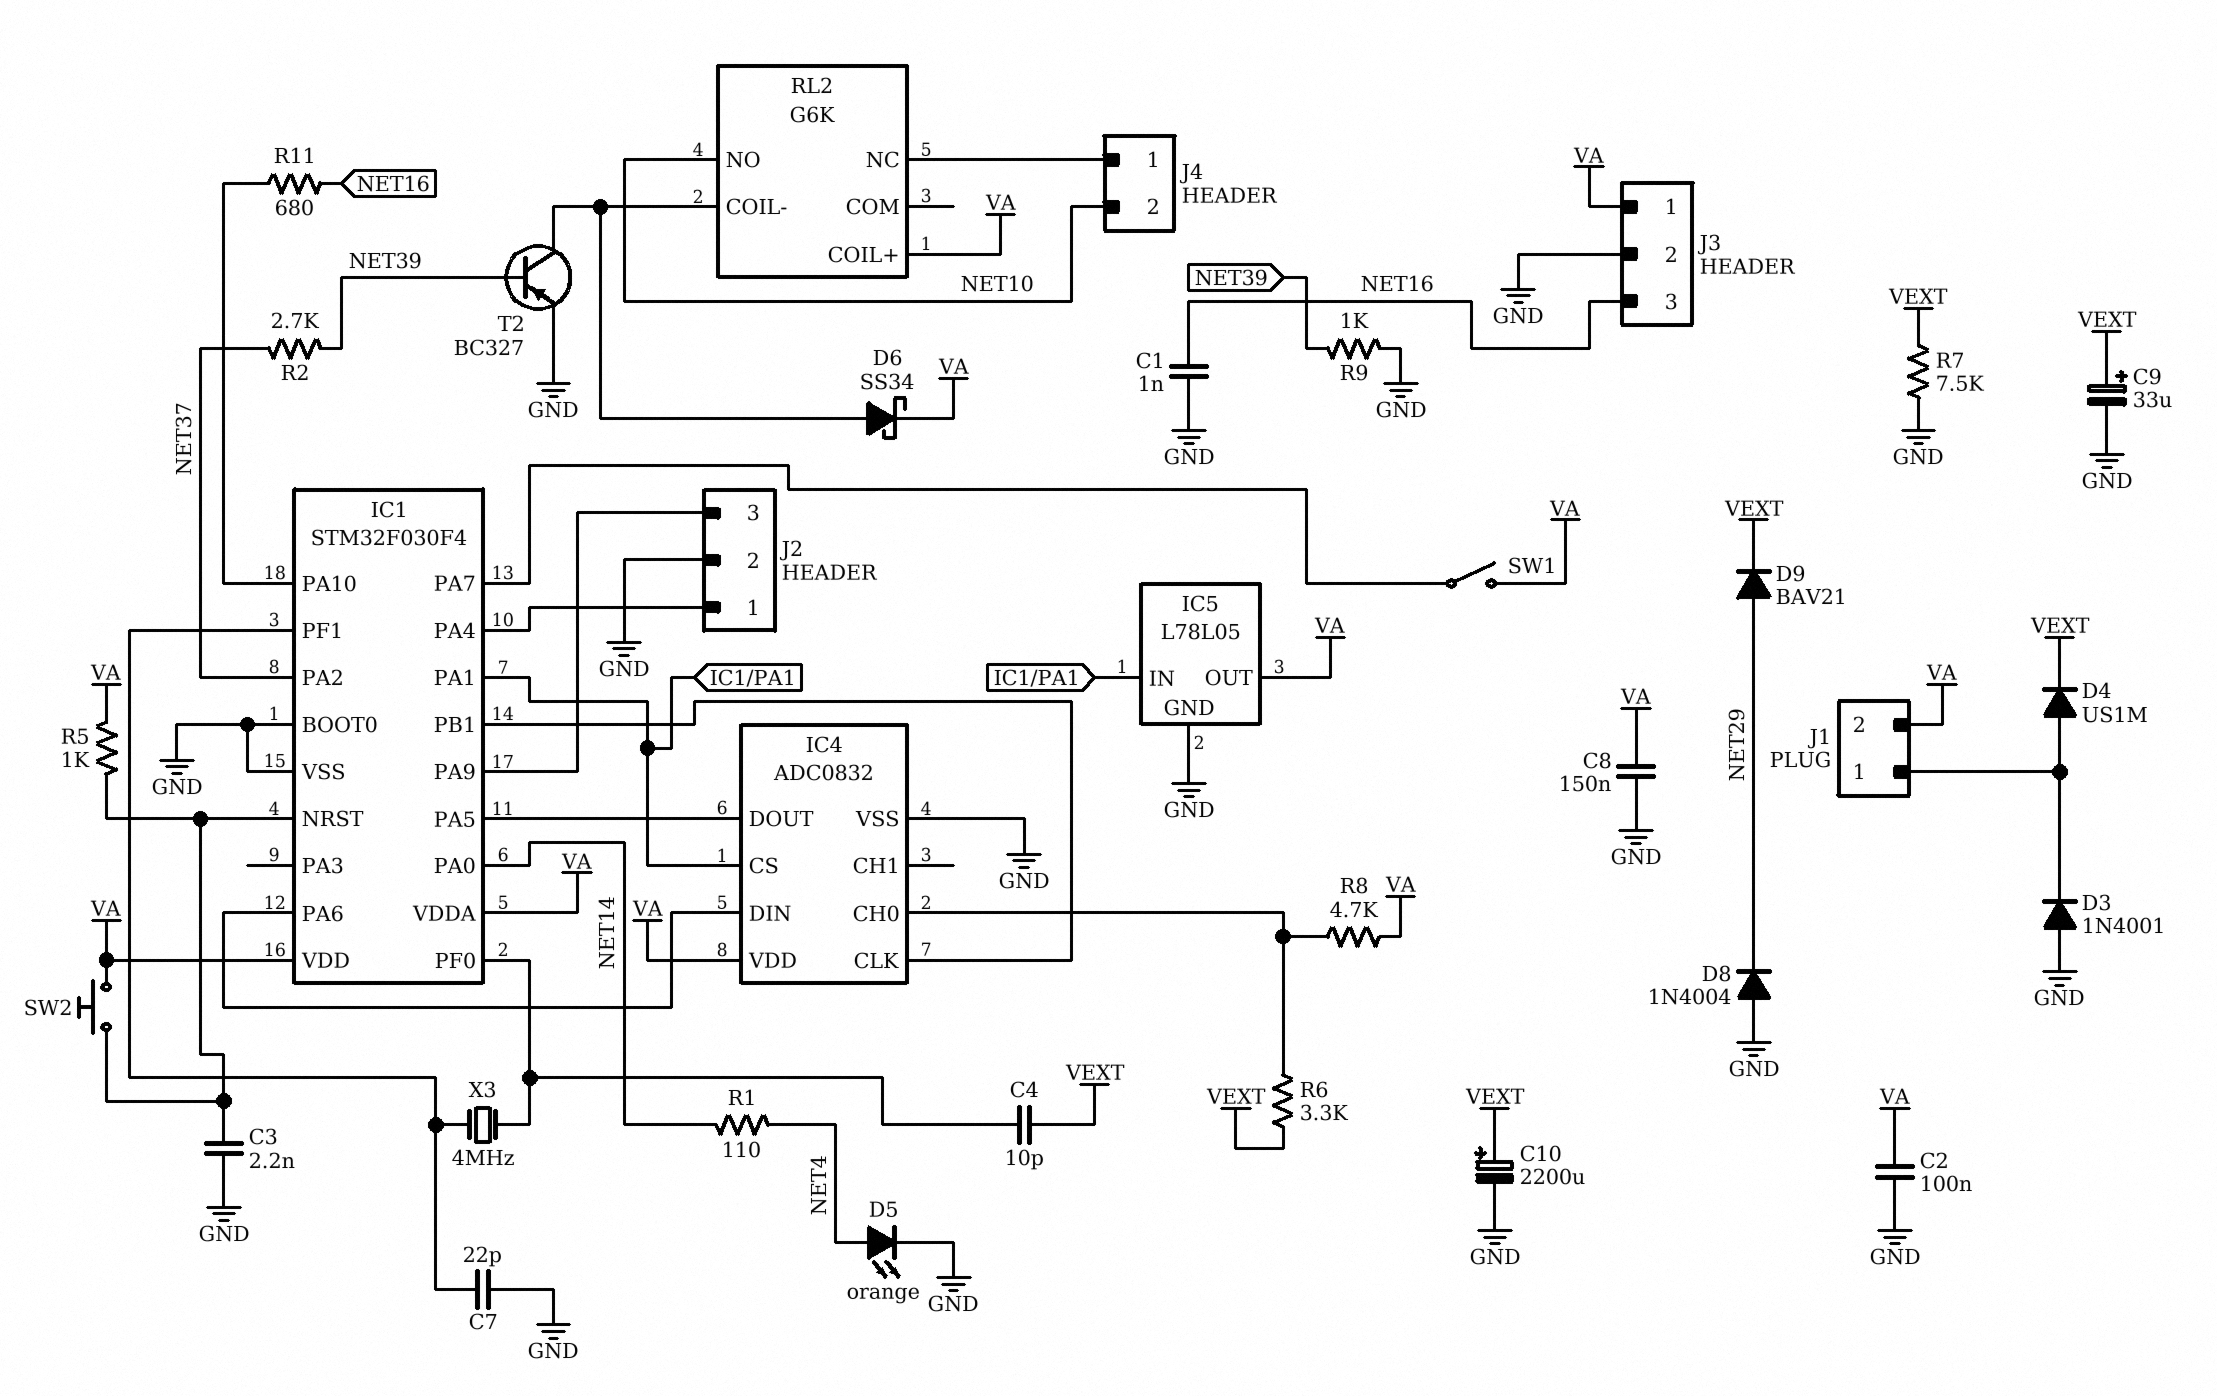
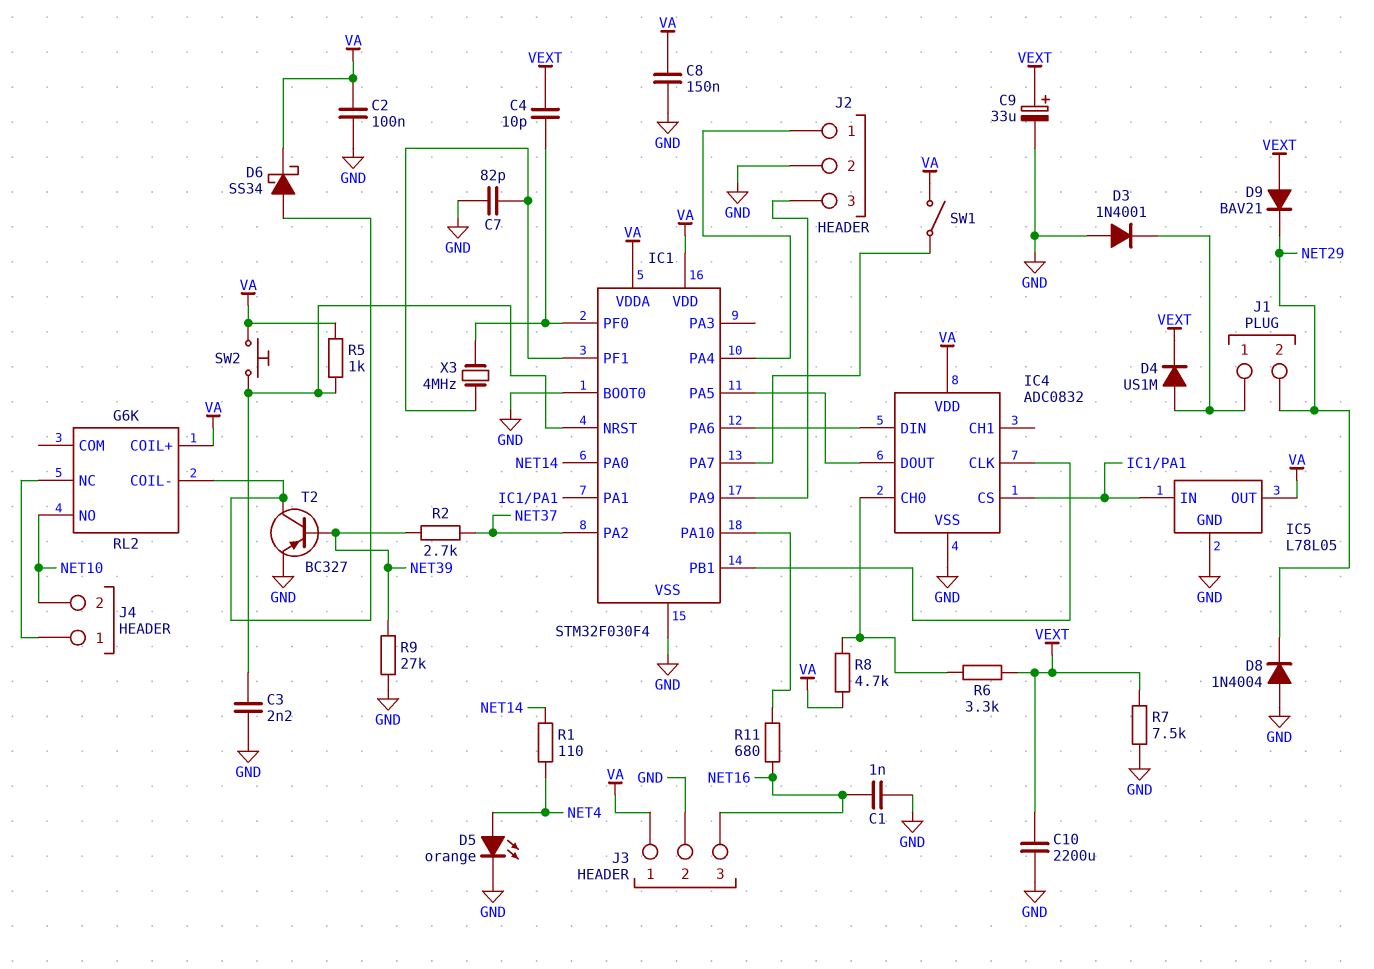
C7: 22pF (GND, IC1/PF1) -> 82pF (GND, IC1/PF1)
C10: 2200uF (plus VEXT, minus GND) -> 2200uF (GND, VEXT)
D9: diode BAV21 (A NET29, K VEXT) -> diode BAV21 (A VEXT, K NET29)
J1 pin 2: VA -> NET29
R9: 1k (GND, NET39) -> 27k (GND, NET39)

